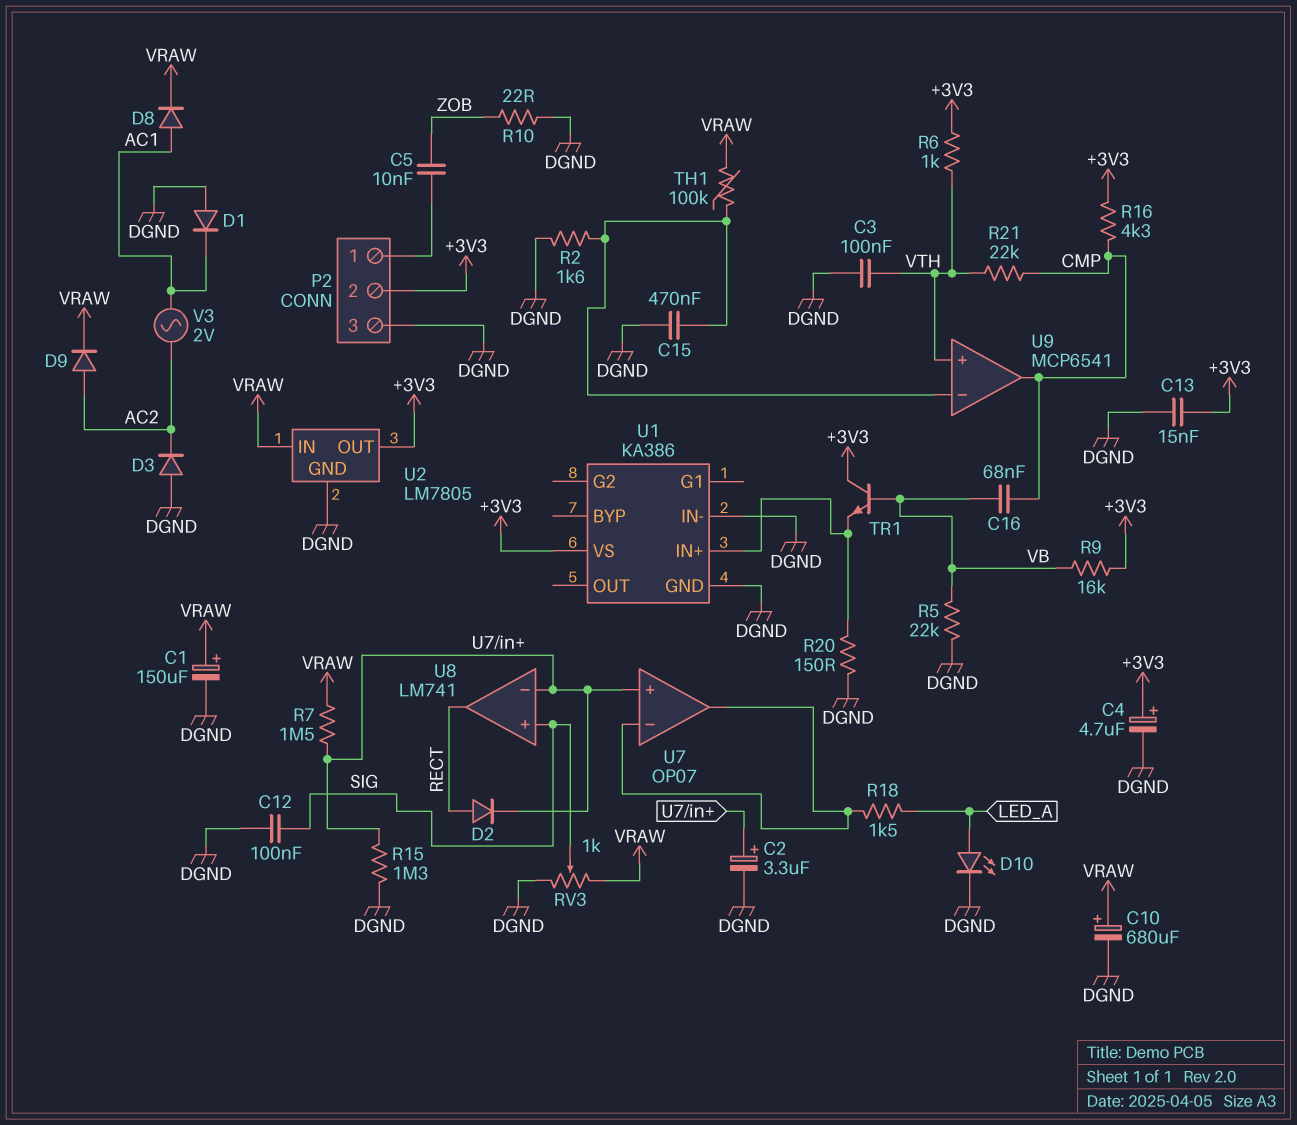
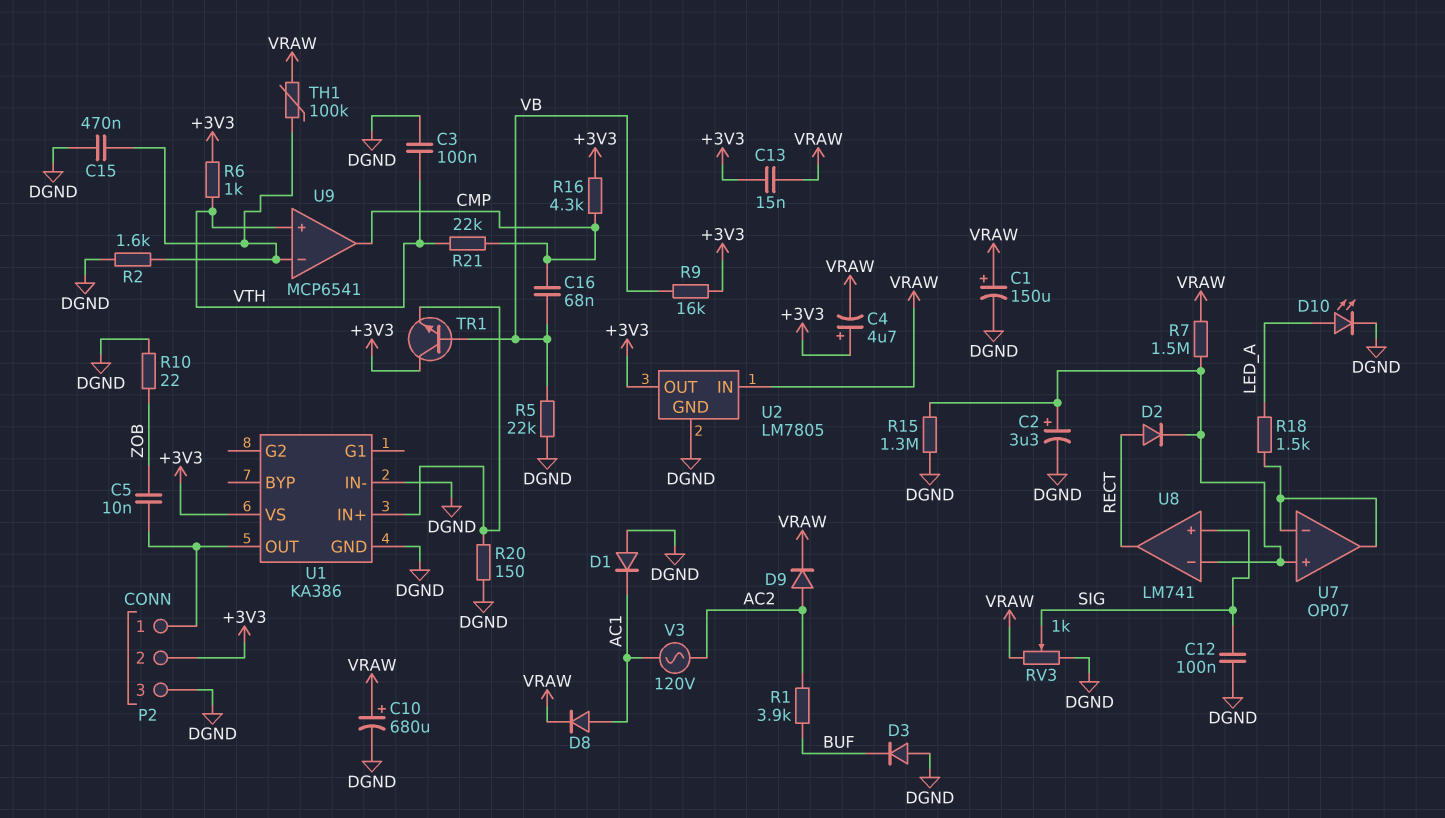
C4: 4.7uF (plus +3V3, minus DGND) -> 4.7uF (plus +3V3, minus VRAW)
C13: 15nF (+3V3, DGND) -> 15nF (+3V3, VRAW)
D3: diode (A DGND, K AC2) -> diode (A DGND, K BUF)
R1: none -> 3.9k (AC2, BUF)
U1 pin OUT: none -> P2/1
V3: AC 2V (AC1, AC2) -> AC 120V (AC1, AC2)

